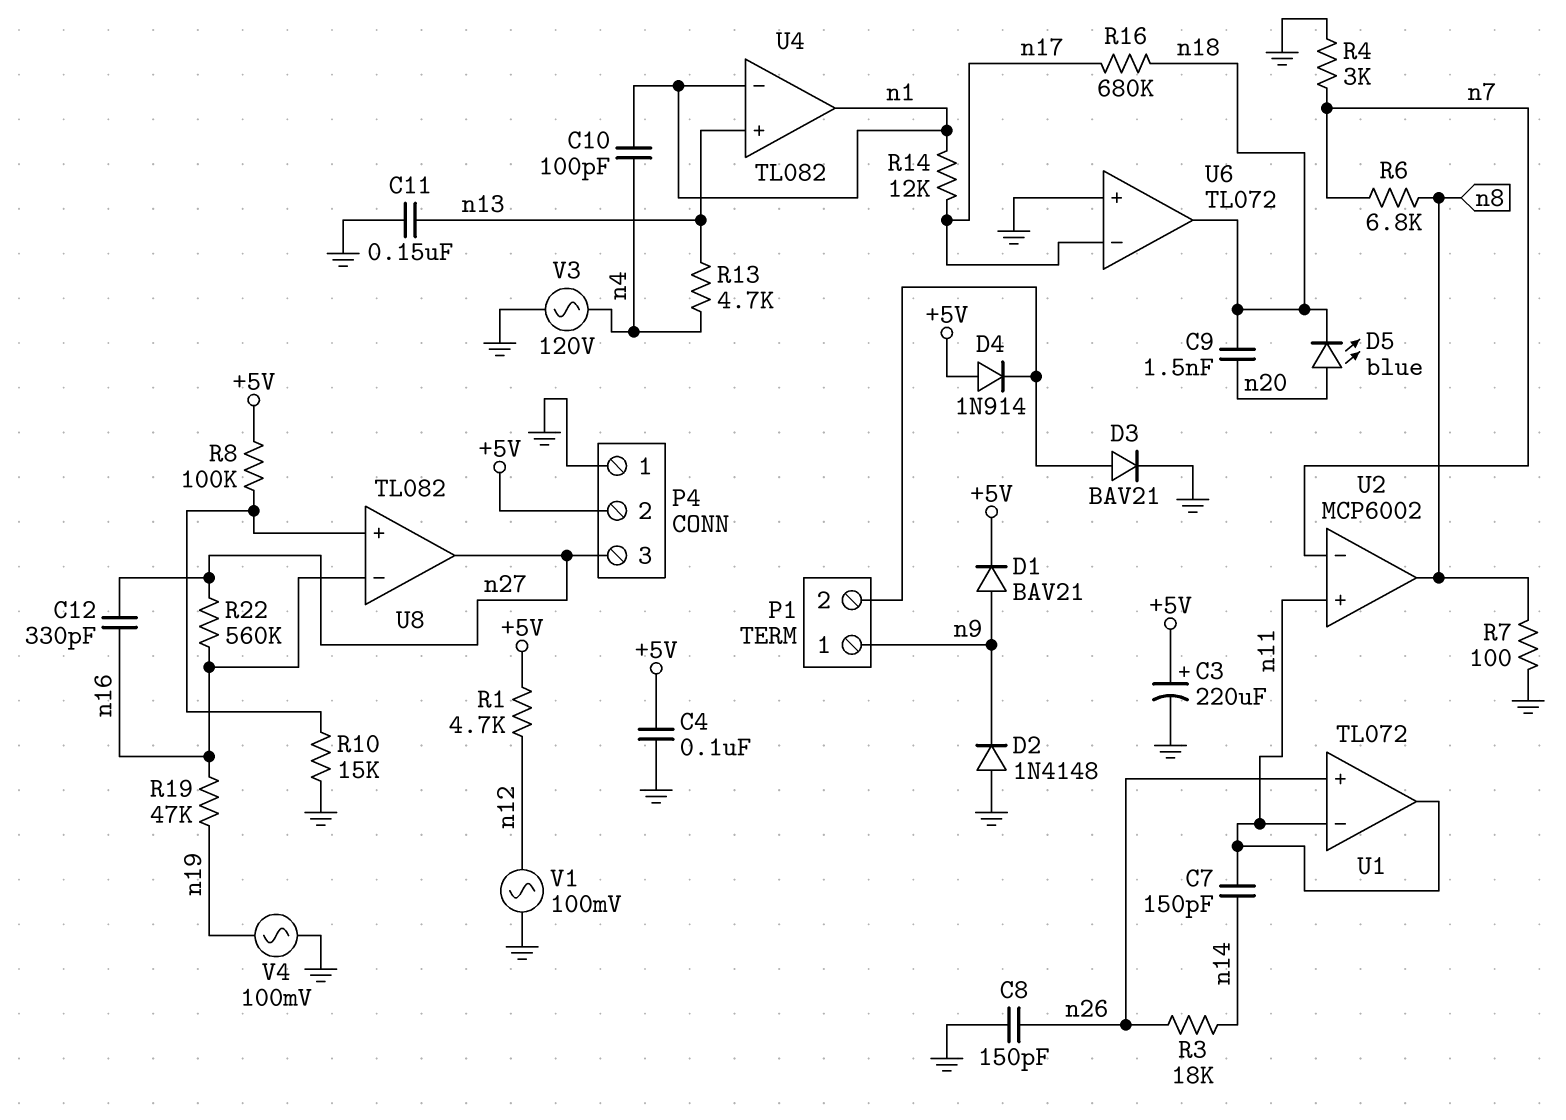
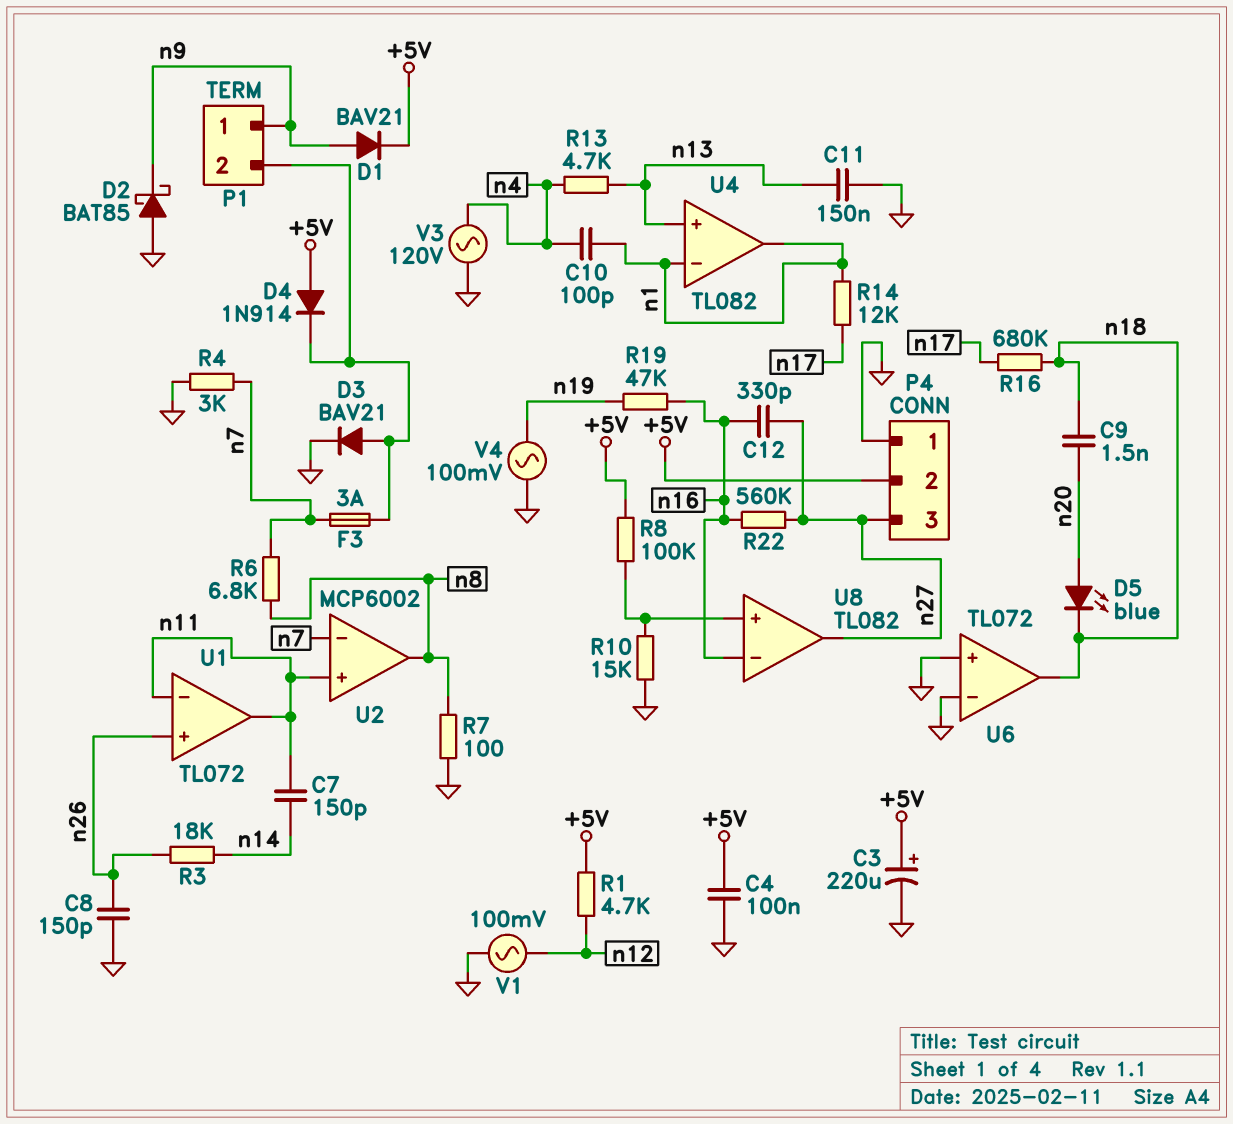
D2: diode 1N4148 (A GND, K n9) -> schottky BAT85 (A GND, K n9)
F3: none -> 3A (P1/2, n7)
U6 pin in-: n17 -> GND

